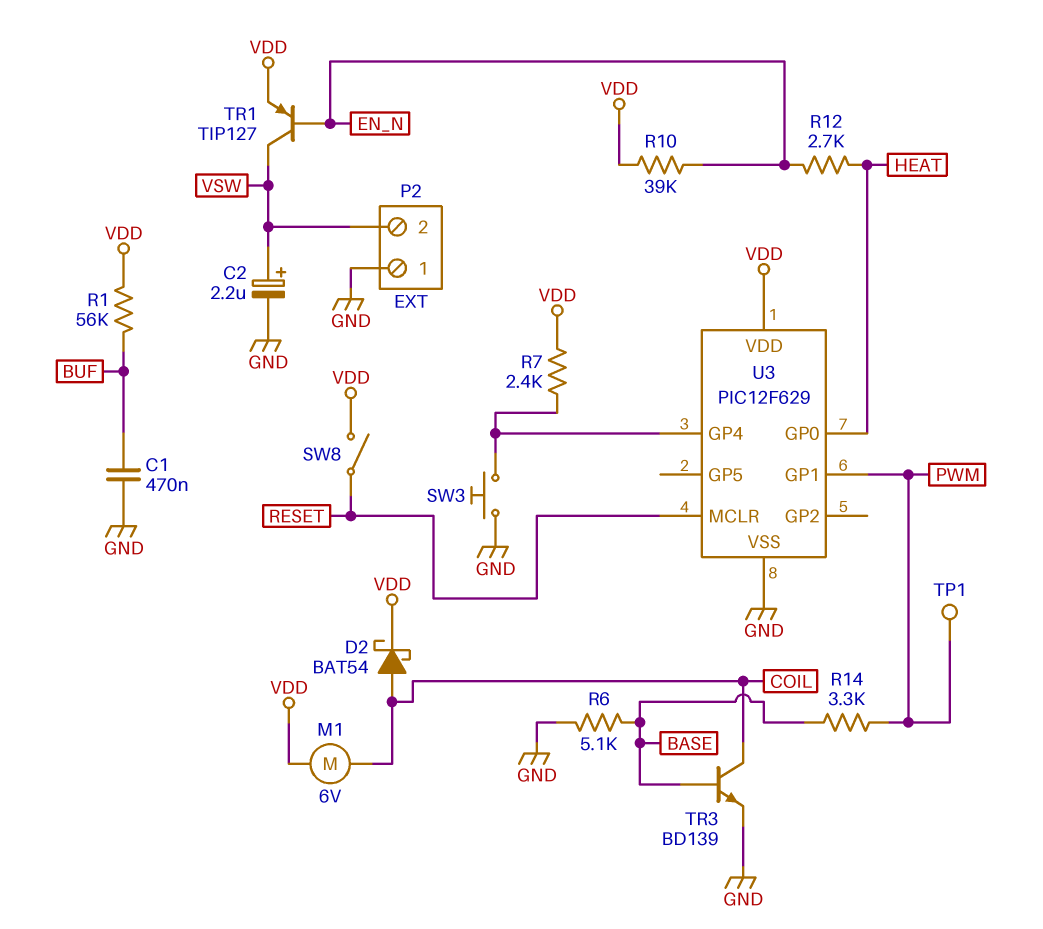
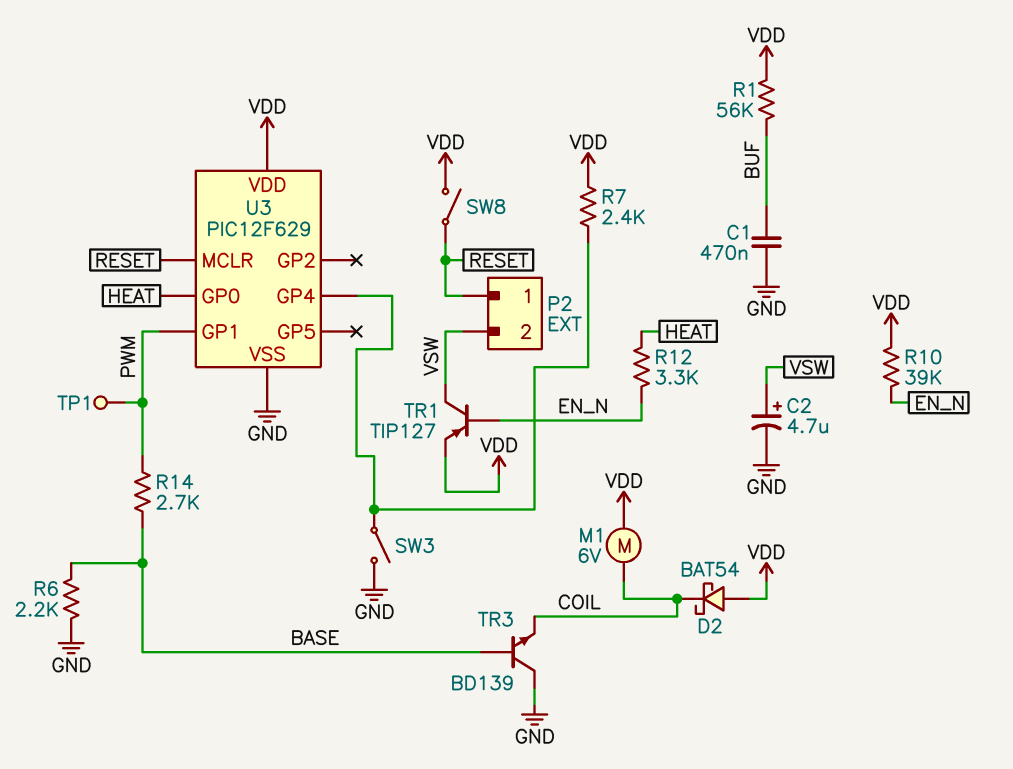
C2: 2.2uF (plus VSW, minus GND) -> 4.7uF (plus VSW, minus GND)
D2: schottky BAT54 (A COIL, K VDD) -> schottky BAT54 (A VDD, K COIL)
P2 pin 1: GND -> RESET
R6: 5.1k (BASE, GND) -> 2.2k (BASE, GND)
R12: 2.7k (EN_N, HEAT) -> 3.3k (EN_N, HEAT)
R14: 3.3k (BASE, PWM) -> 2.7k (BASE, PWM)
SW3: button (GND, U3/GP4) -> switch (GND, U3/GP4)
TR3: NPN BD139 (B BASE, C COIL, E GND) -> NPN BD139 (B BASE, C GND, E COIL)

